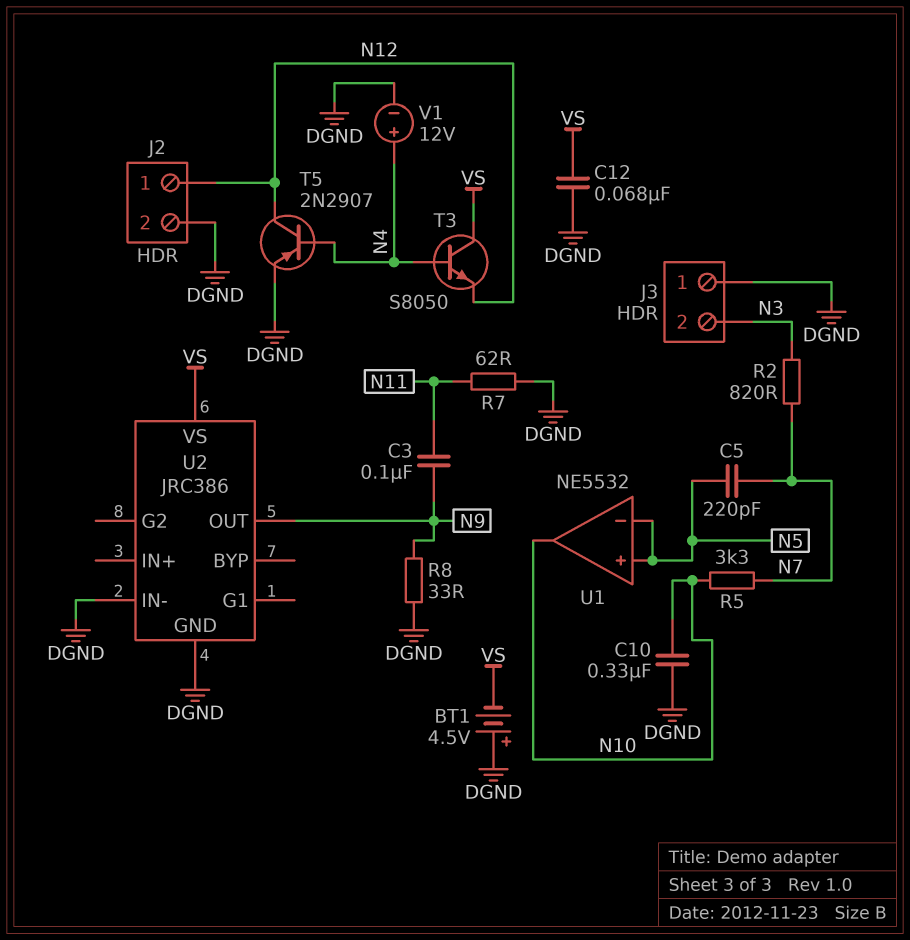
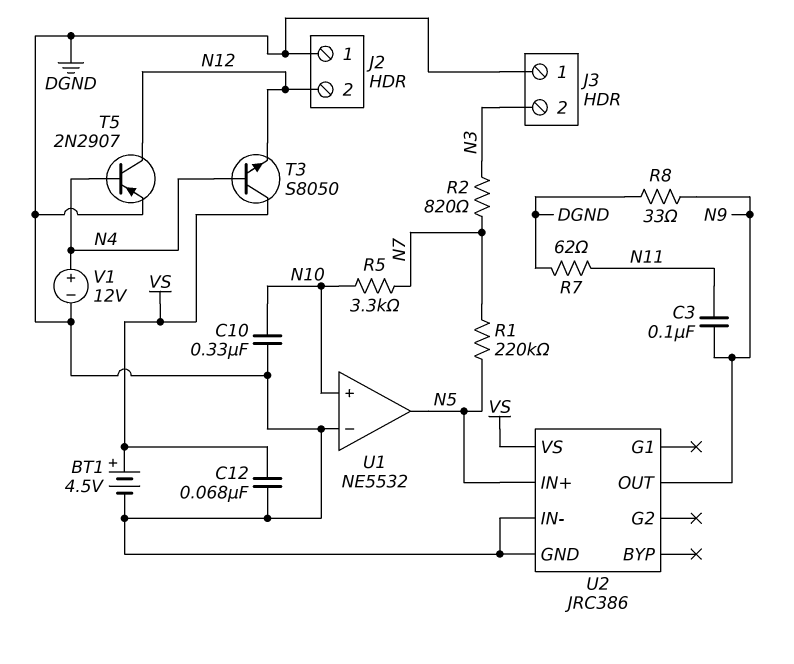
BT1: 4.5V (plus DGND, minus VS) -> 4.5V (plus VS, minus DGND)
C5: 220pF (N5, N7) -> none
J2 pin 1: N12 -> DGND
J2 pin 2: DGND -> N12
R1: none -> 220k (N5, N7)
U1 pin in+: N5 -> N10
U1 pin in-: N5 -> DGND
U1 pin out: N10 -> N5
U2 pin IN+: none -> N5

